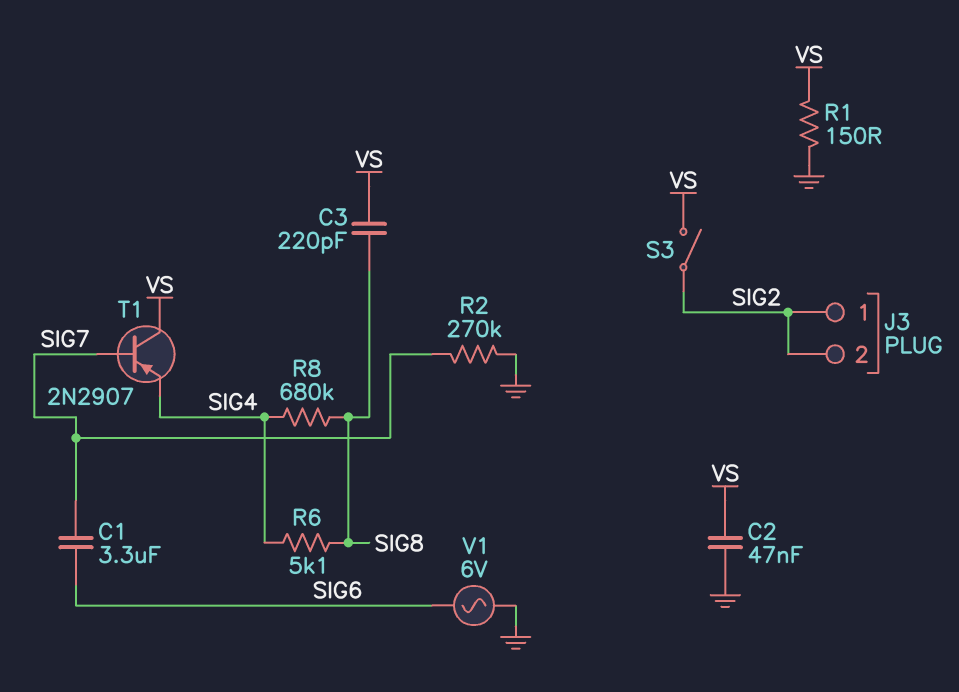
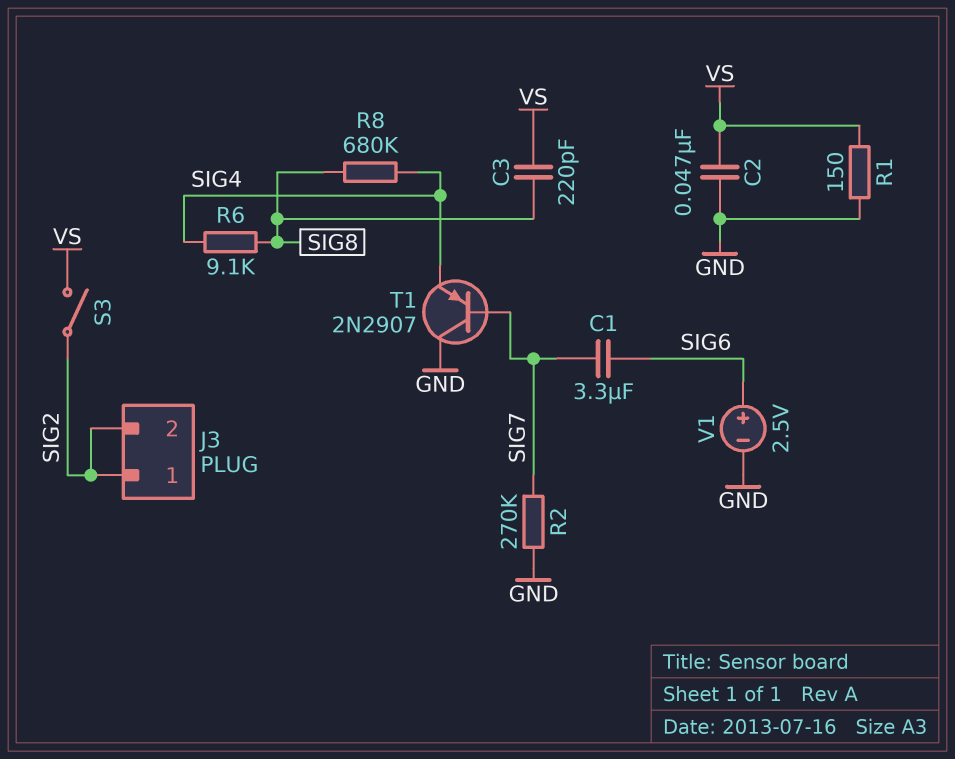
R6: 5.1k (SIG4, SIG8) -> 9.1k (SIG4, SIG8)
T1: PNP 2N2907 (B SIG7, C VS, E SIG4) -> PNP 2N2907 (B SIG7, C GND, E SIG4)
V1: AC 6V (GND, SIG6) -> 2.5V (plus SIG6, minus GND)

